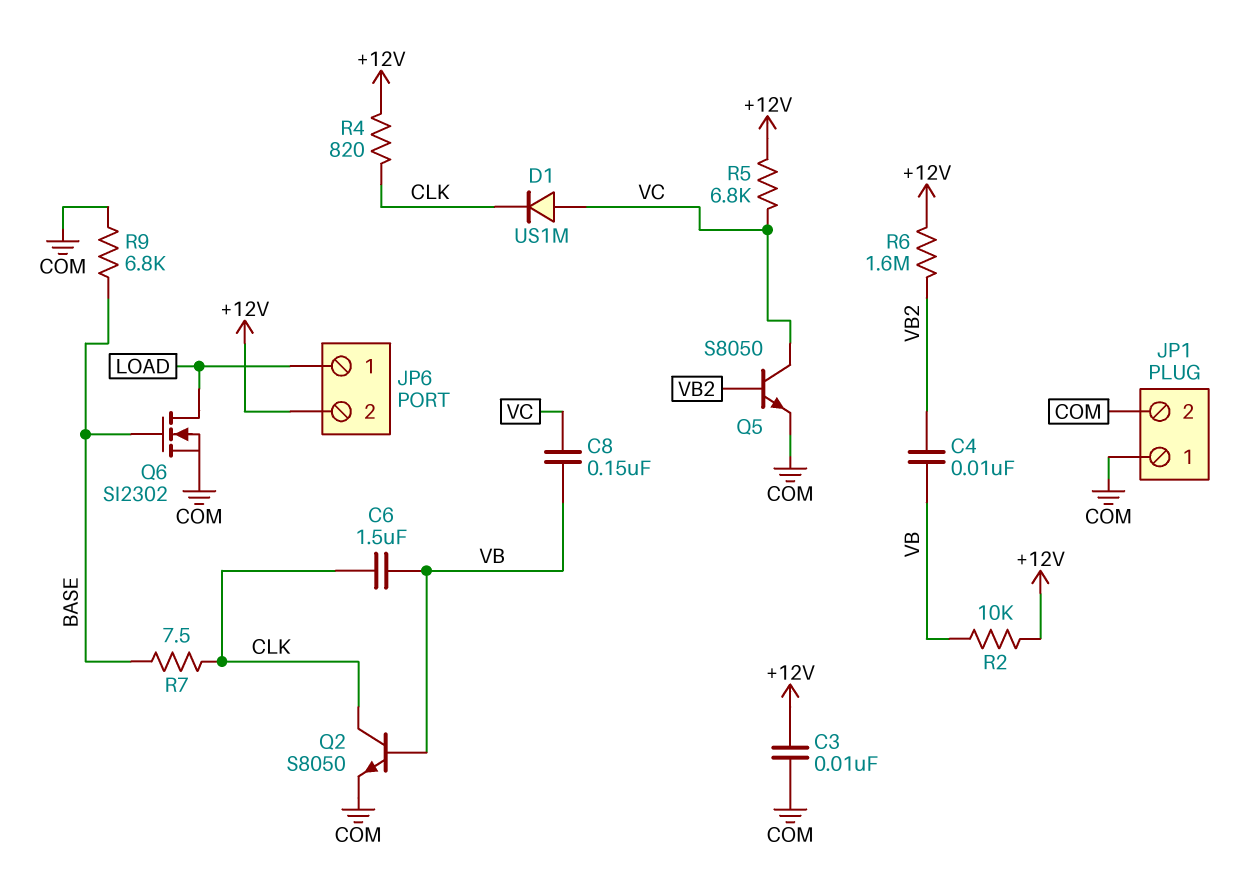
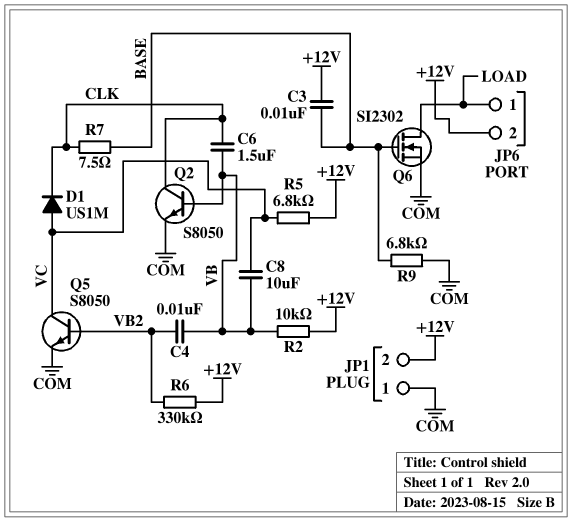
C3: 10nF (+12V, COM) -> 10nF (+12V, BASE)
C8: 150nF (VB, VC) -> 10uF (VB, VC)
JP1 pin 2: COM -> +12V
R4: 820 (+12V, CLK) -> none
R6: 1.6M (+12V, VB2) -> 330k (+12V, VB2)

